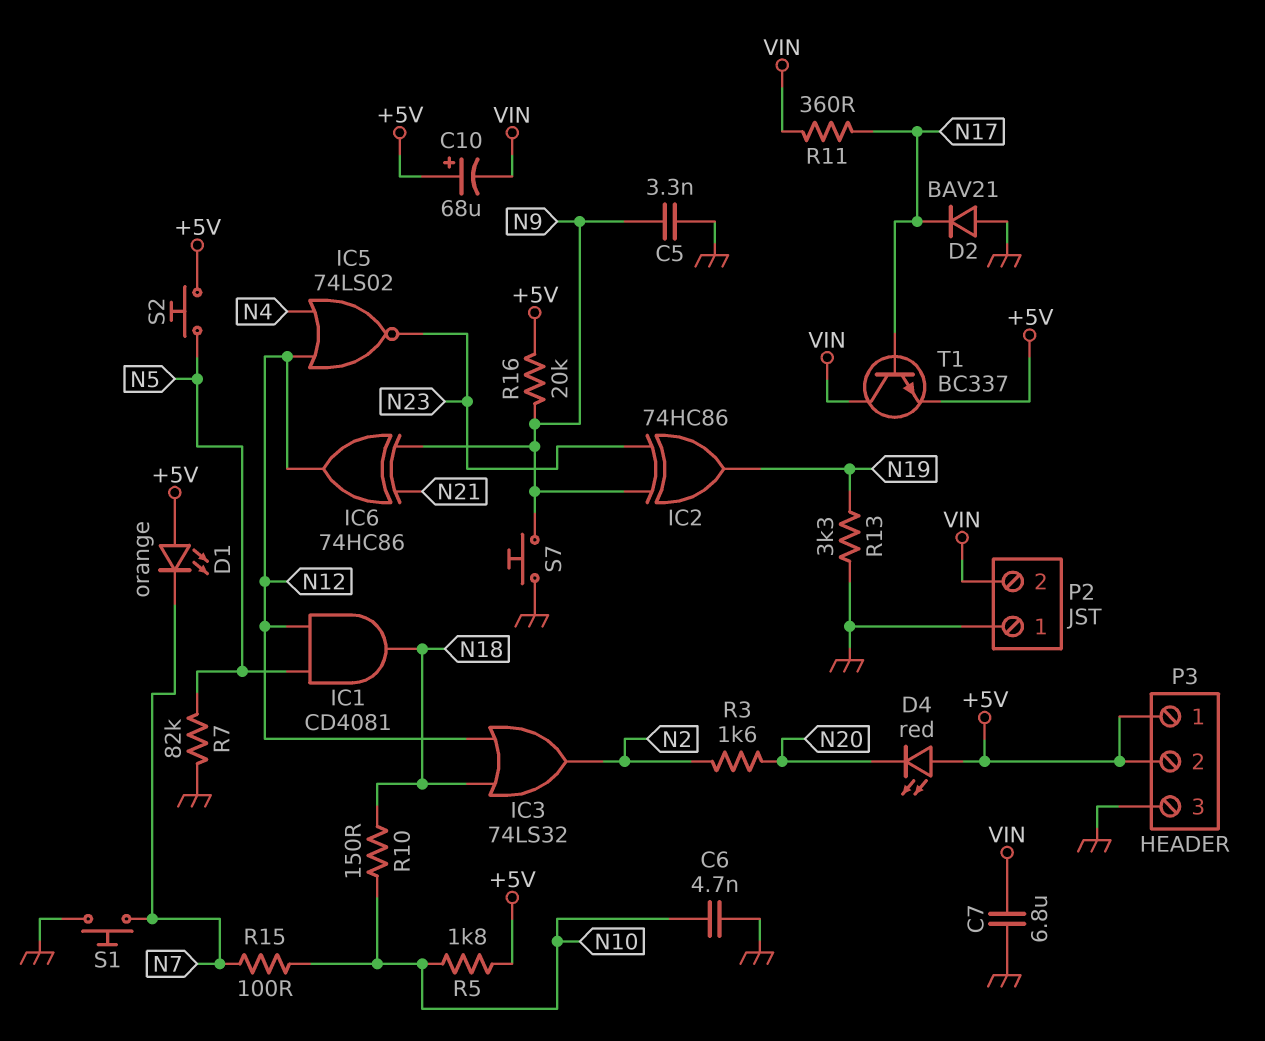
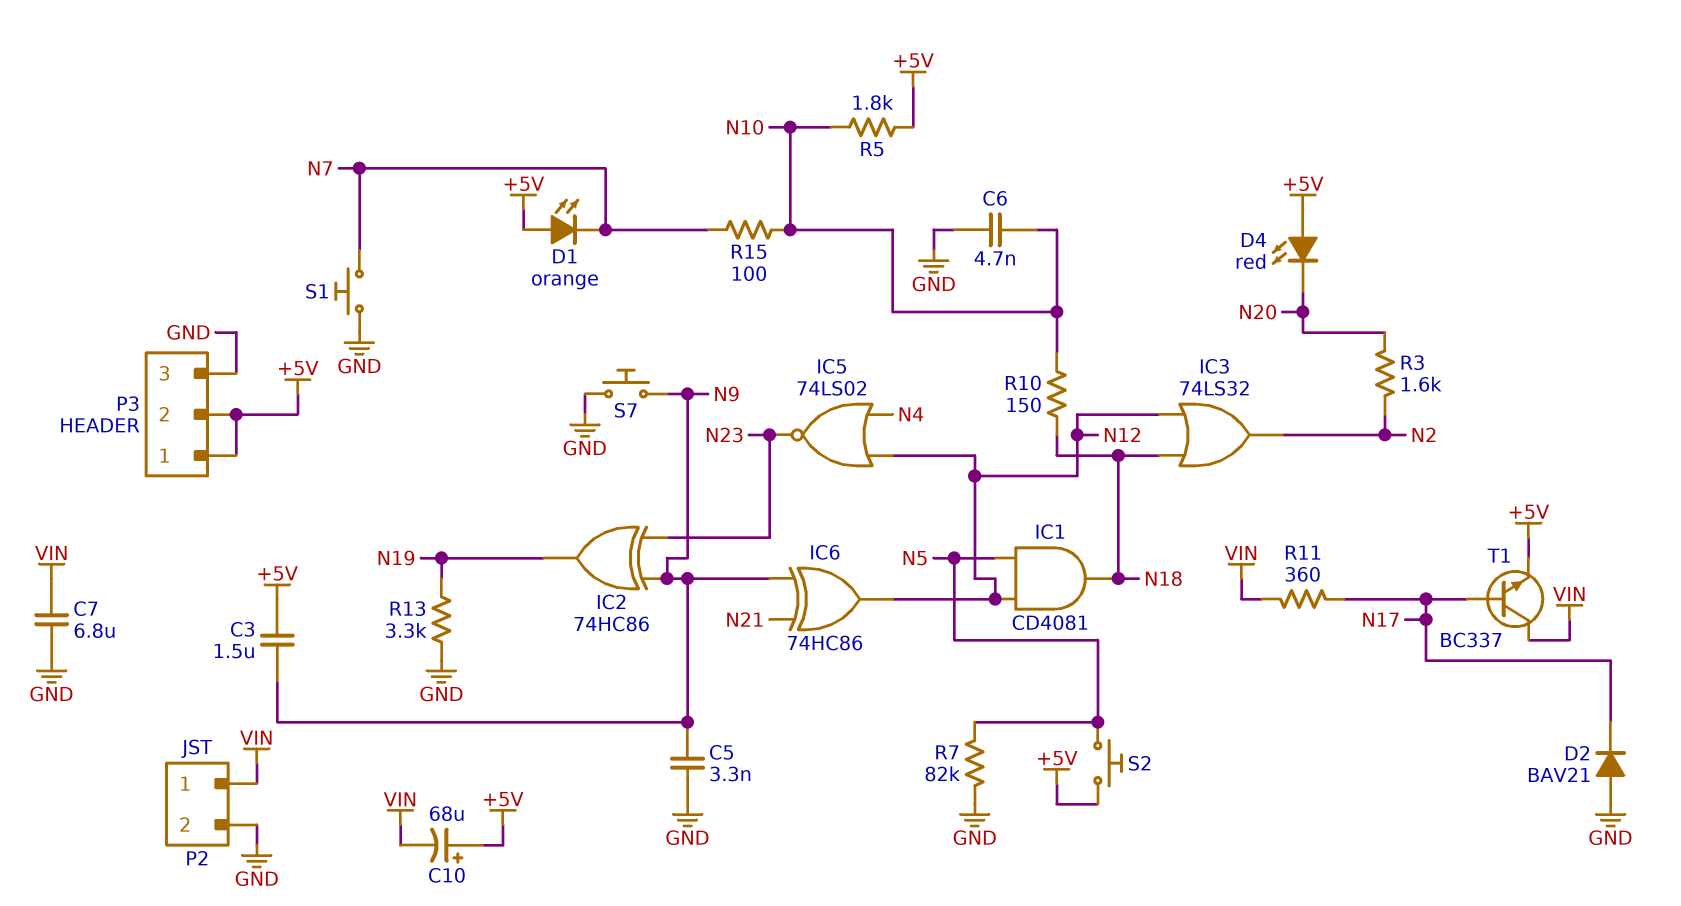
C3: none -> 1.5uF (+5V, N9)
P2 pin 1: GND -> VIN
P2 pin 2: VIN -> GND
R16: 20k (+5V, N9) -> none

